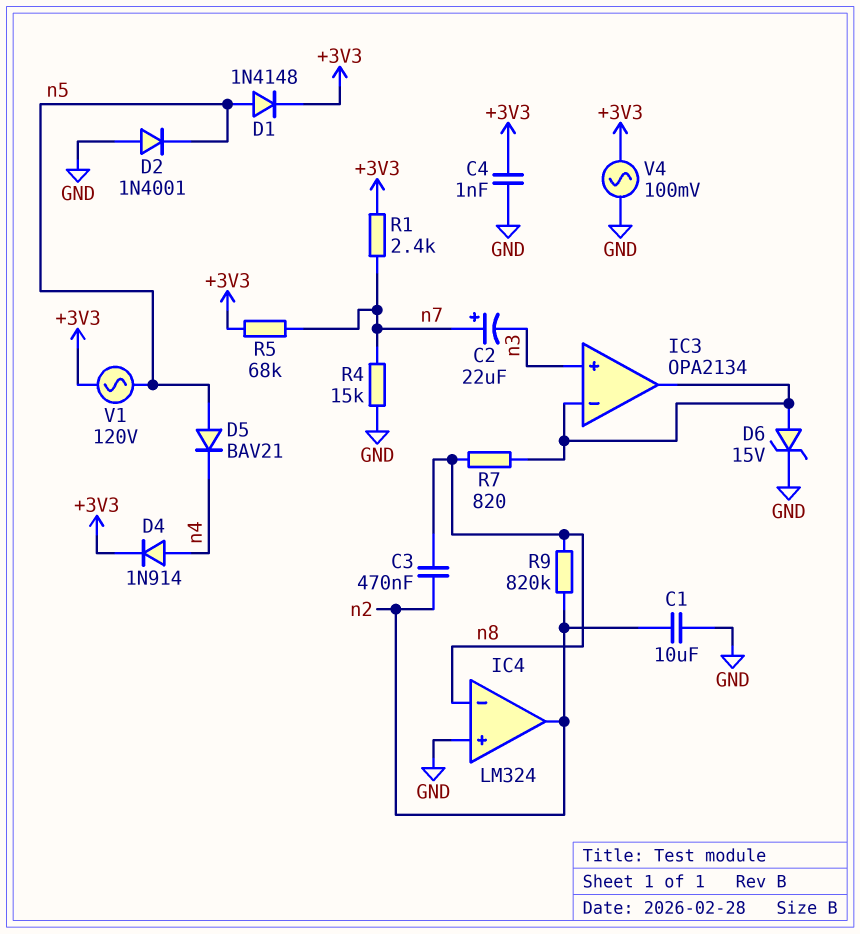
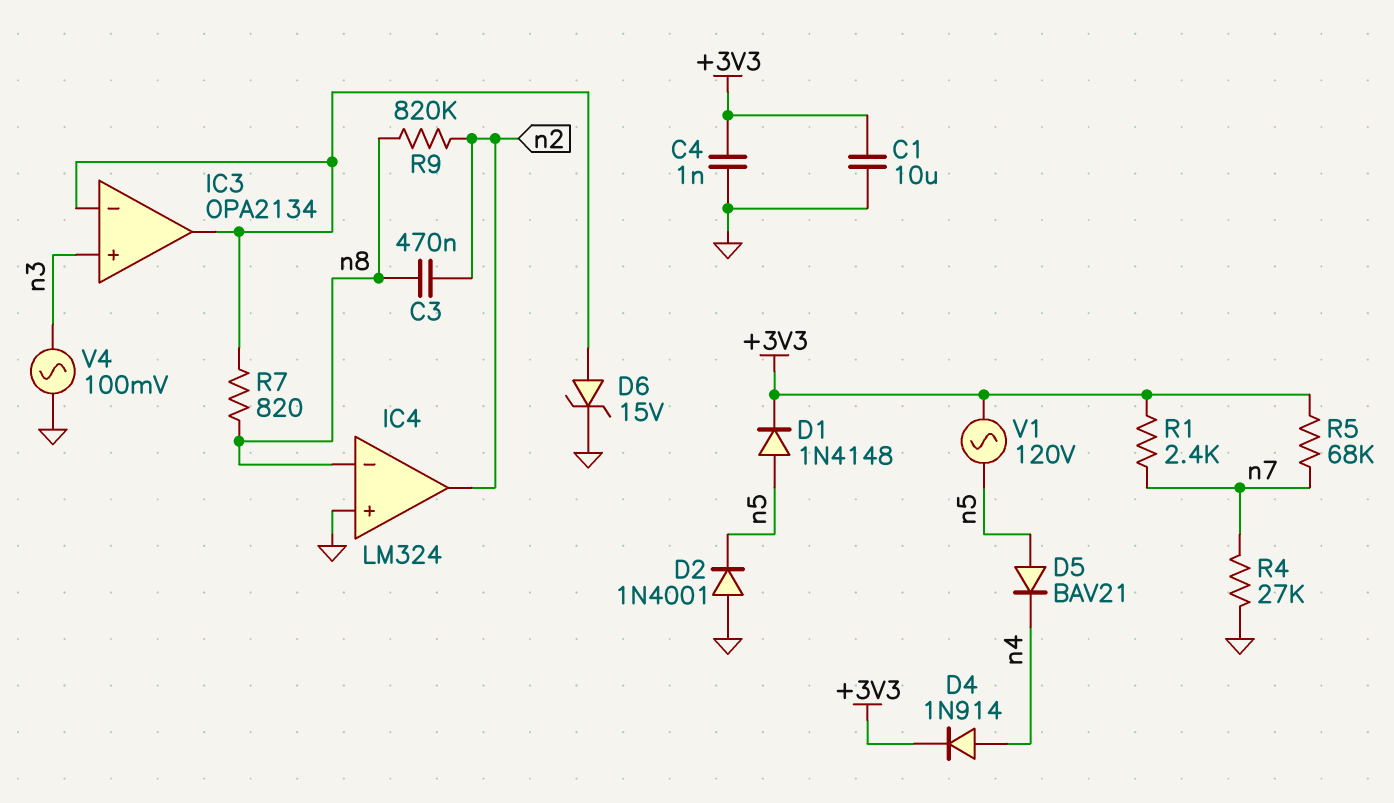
C1: 10uF (GND, n2) -> 10uF (+3V3, GND)
C2: 22uF (plus n7, minus n3) -> none
R4: 15k (GND, n7) -> 27k (GND, n7)
V4: AC 100mV (+3V3, GND) -> AC 100mV (GND, n3)

